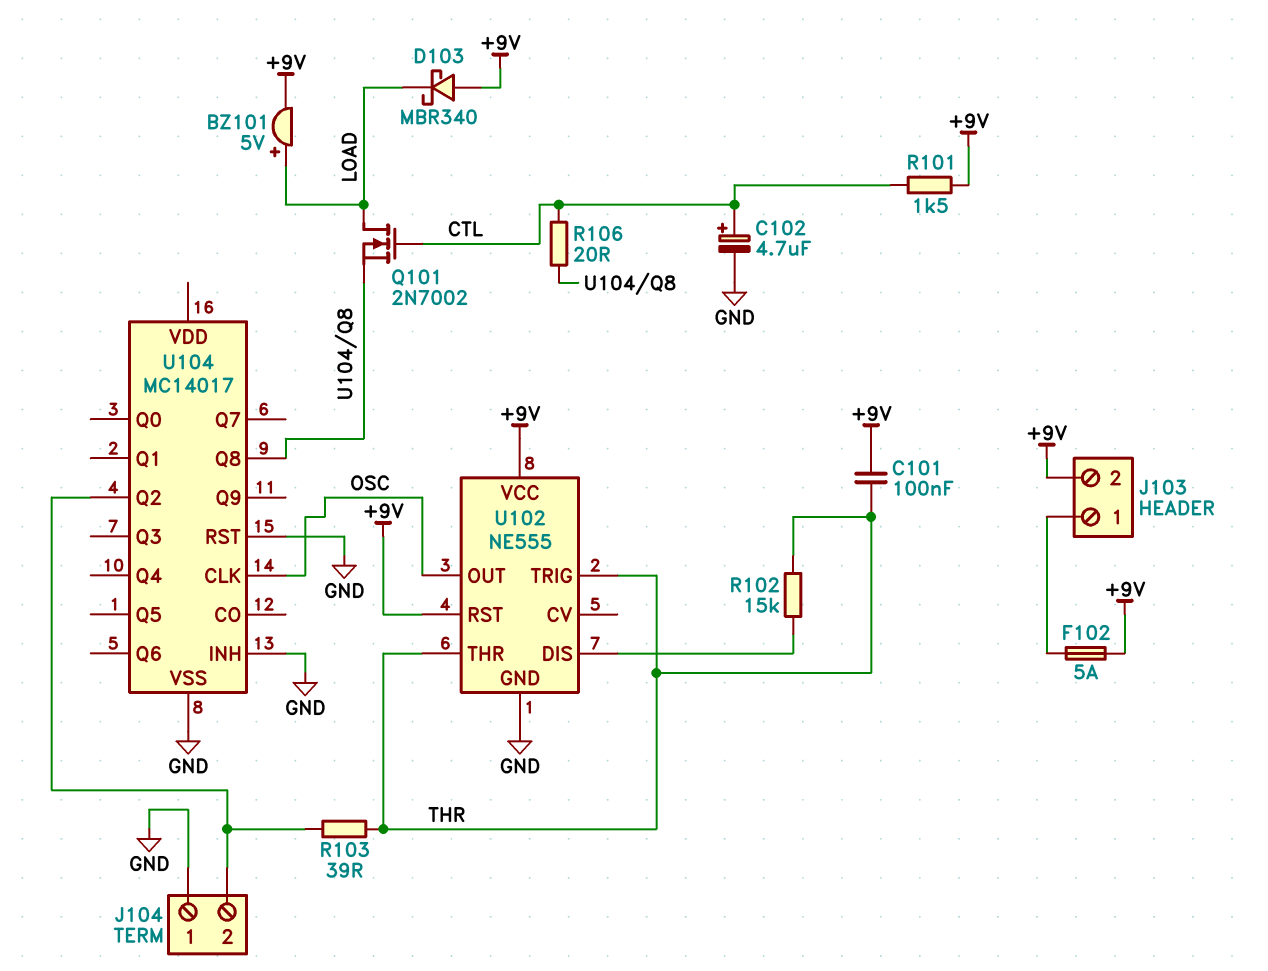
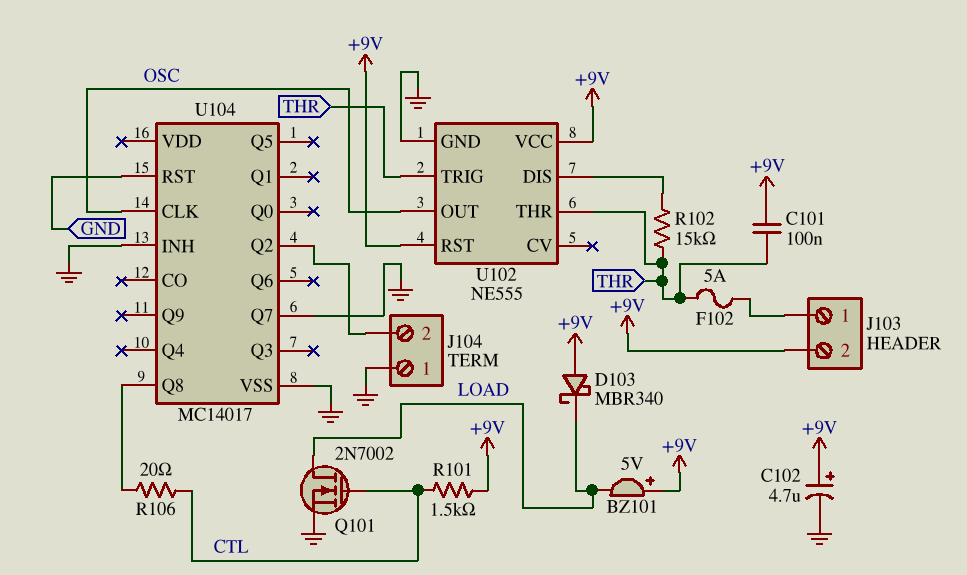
BZ101: buzzer 5V (plus LOAD, minus +9V) -> buzzer 5V (plus +9V, minus LOAD)
C102: 4.7uF (plus CTL, minus GND) -> 4.7uF (plus +9V, minus GND)
F102: 5A (+9V, J103/1) -> 5A (J103/1, THR)
Q101: NMOS 2N7002 (G CTL, D LOAD, S U104/Q8) -> NMOS 2N7002 (G CTL, D LOAD, S GND)
R103: 39 (J104/2, THR) -> none
U104 pin Q7: none -> GND

